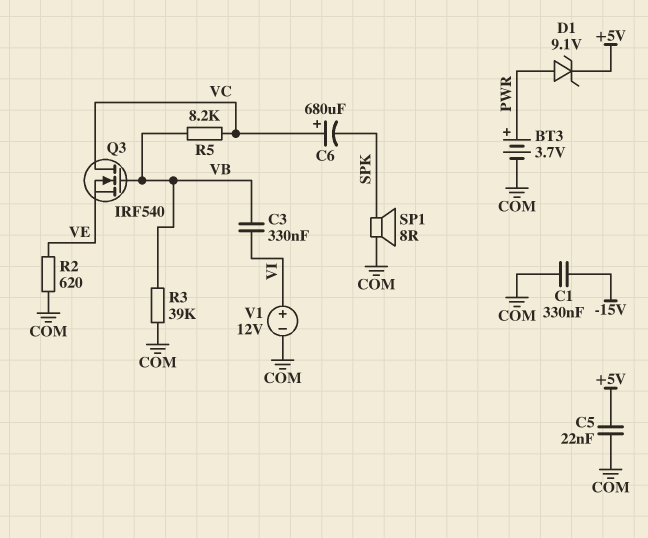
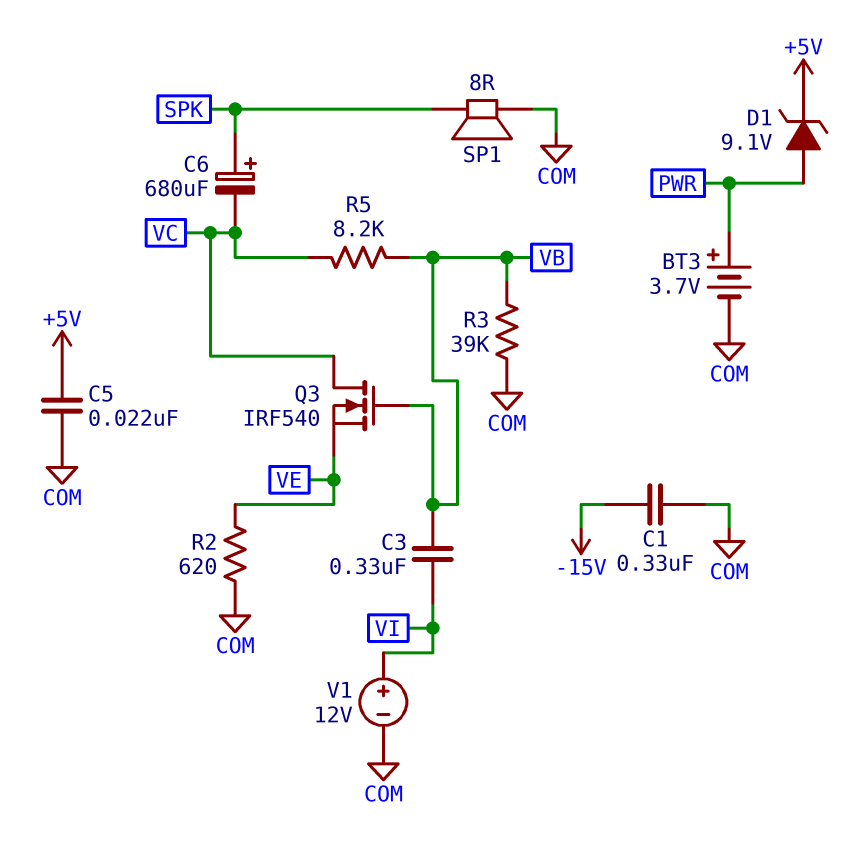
C6: 680uF (plus VC, minus SPK) -> 680uF (plus SPK, minus VC)

